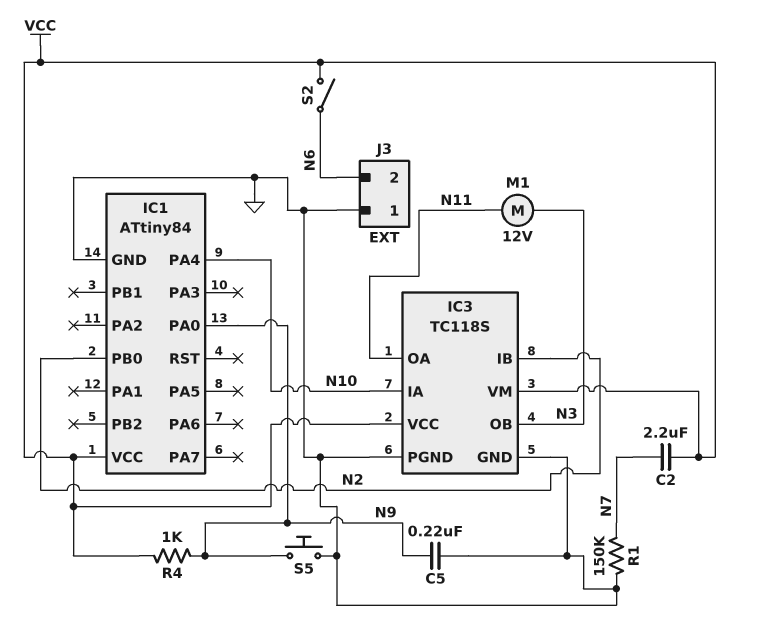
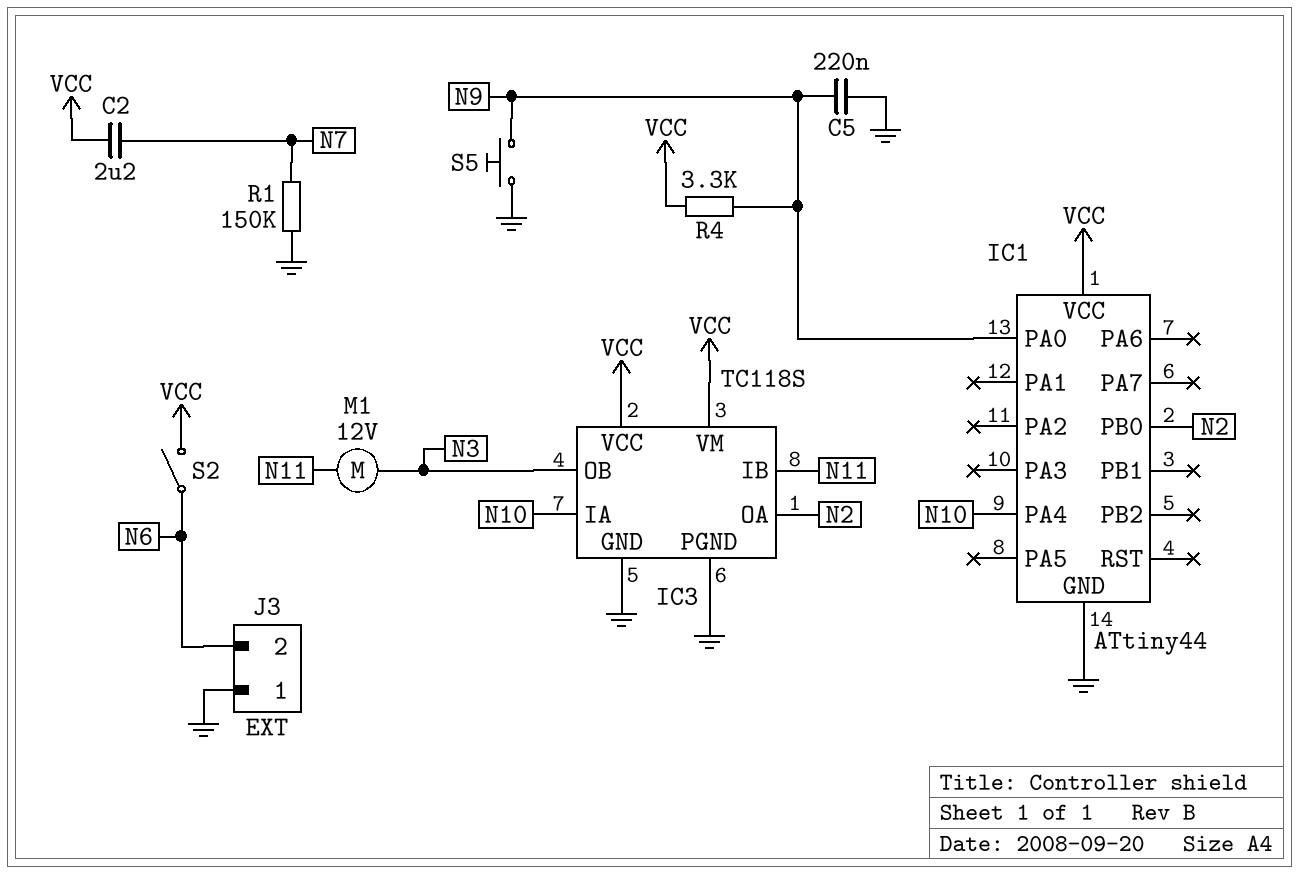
IC1: ATtiny84 -> ATtiny44
IC3 pin IB: N2 -> N11
IC3 pin OA: N11 -> N2
R4: 1k (N9, VCC) -> 3.3k (N9, VCC)

